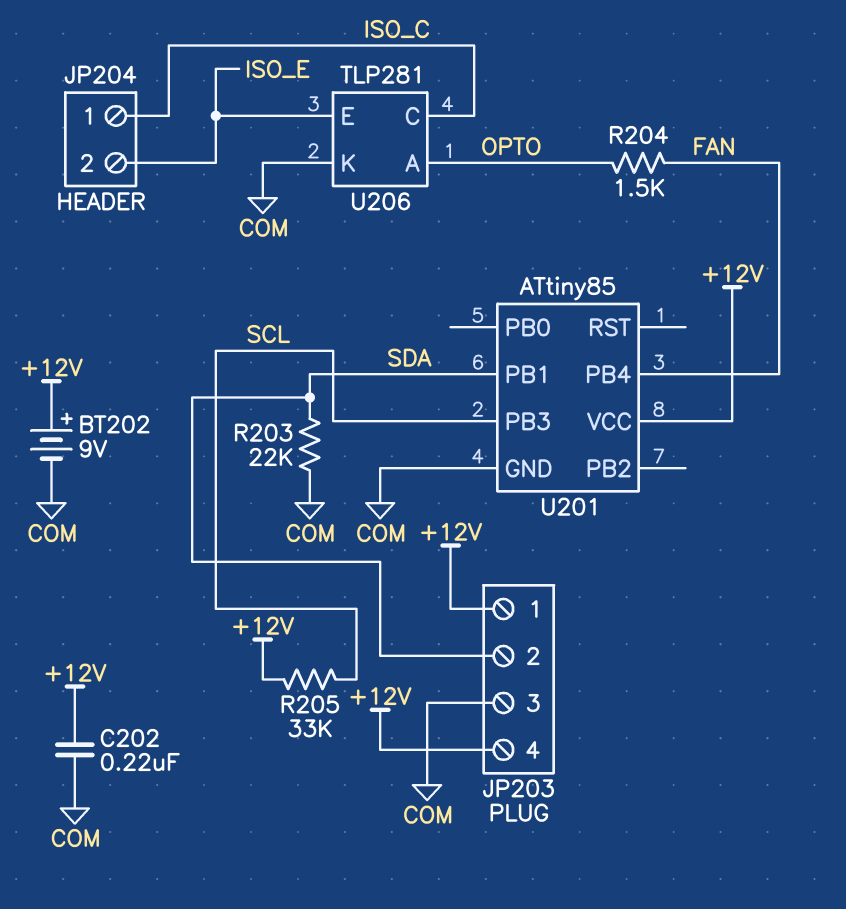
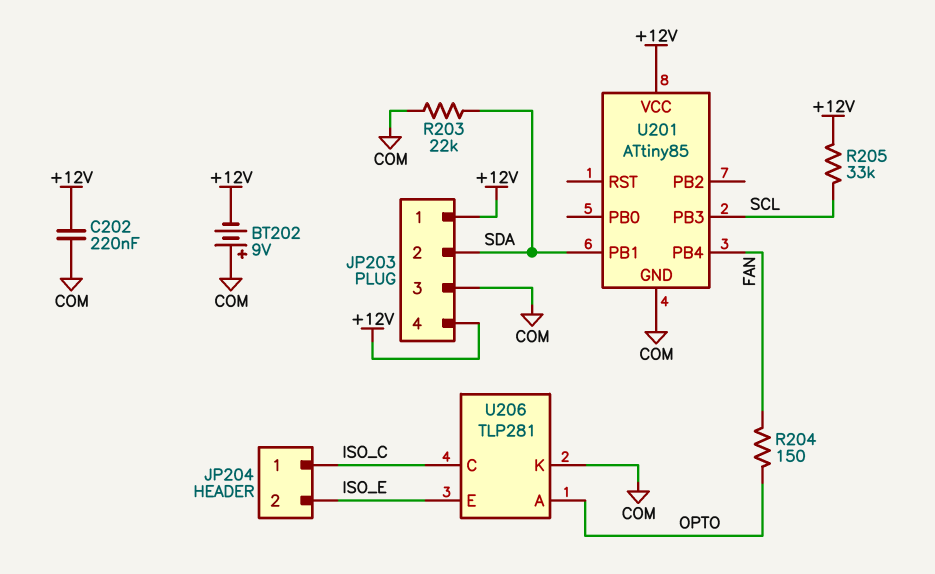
BT202: 9V (plus +12V, minus COM) -> 9V (plus COM, minus +12V)
R204: 1.5k (FAN, OPTO) -> 150 (FAN, OPTO)

